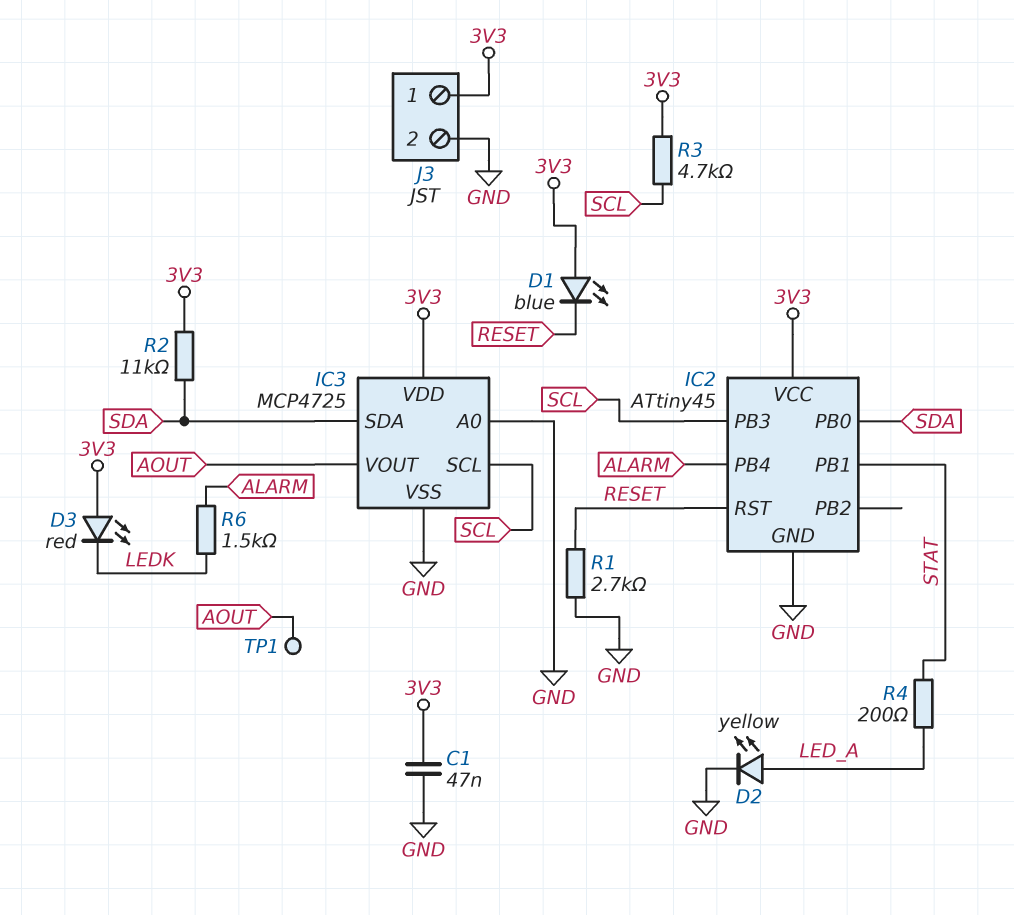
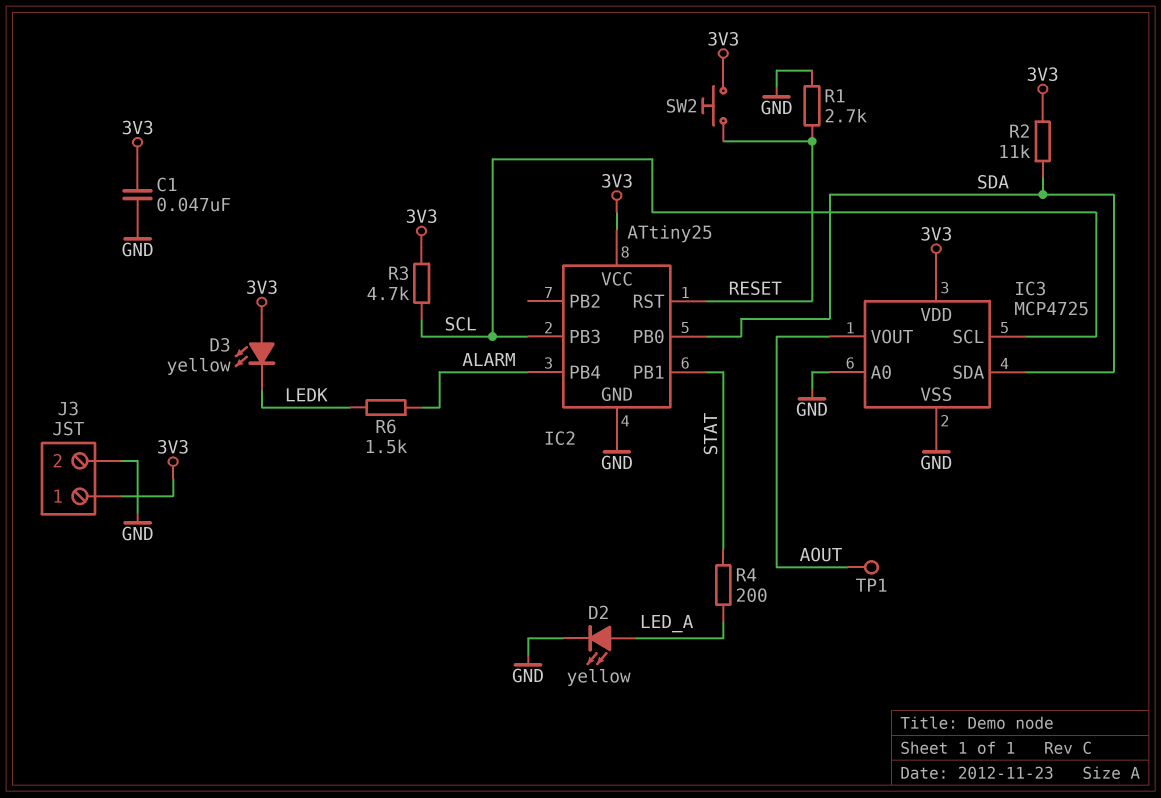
D1: LED blue (A 3V3, K RESET) -> none
D3: LED red (A 3V3, K LEDK) -> LED yellow (A 3V3, K LEDK)
IC2: ATtiny45 -> ATtiny25
SW2: none -> button (3V3, RESET)

